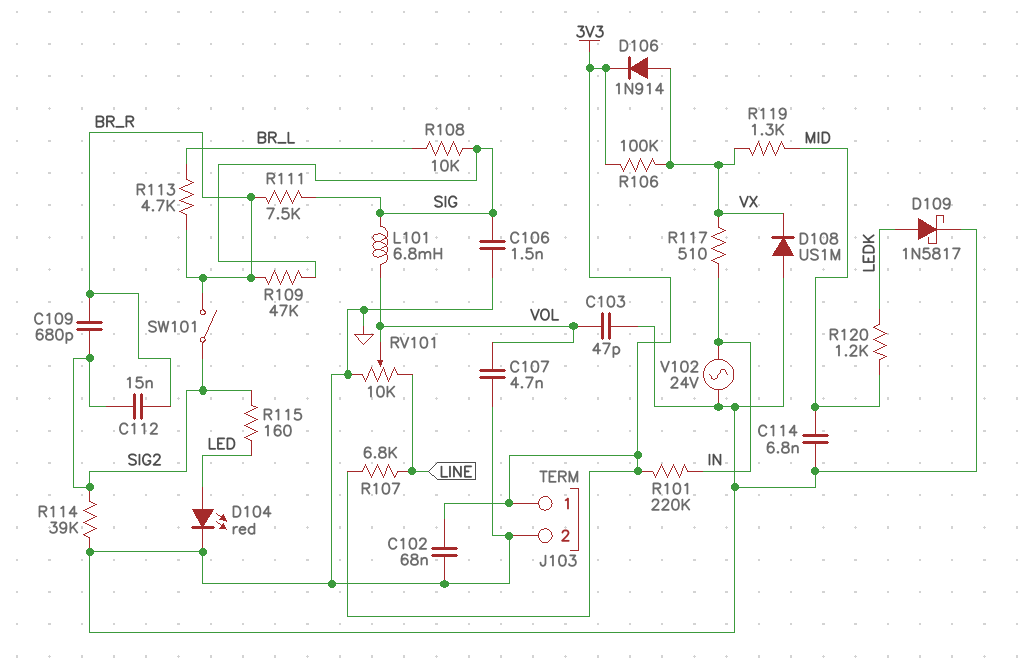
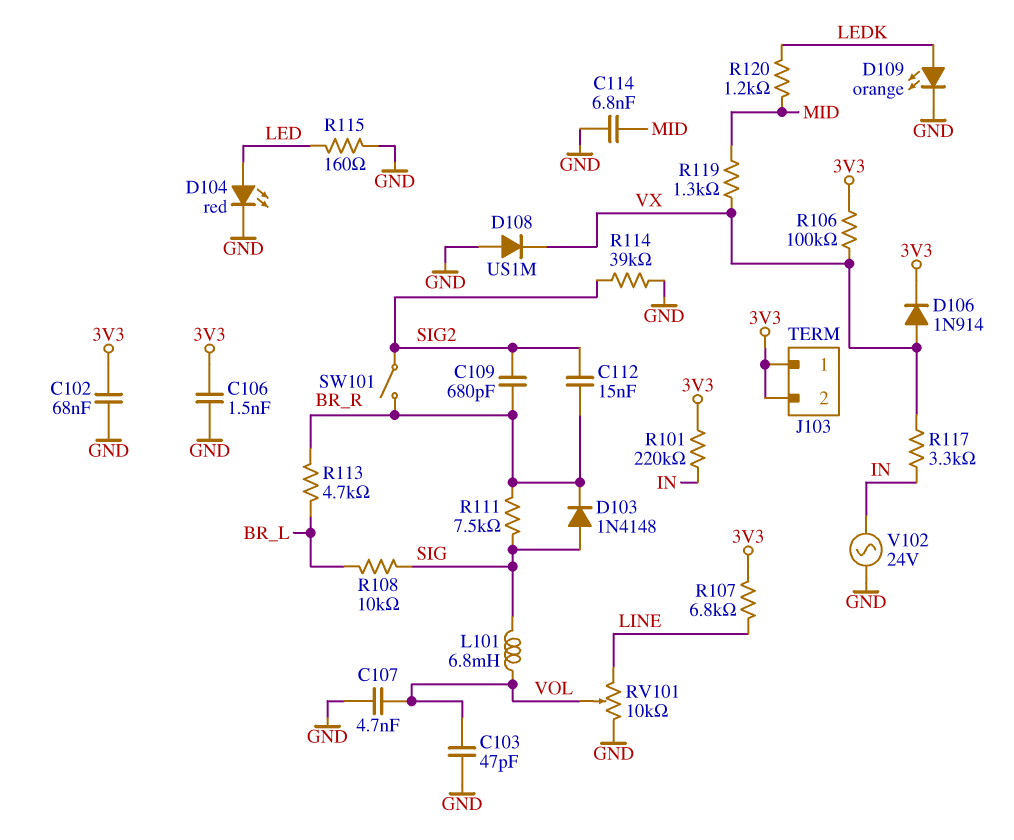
C106: 1.5nF (GND, SIG) -> 1.5nF (3V3, GND)
D103: none -> diode 1N4148 (A SIG, K BR_R)
D109: schottky 1N5817 (A LEDK, K GND) -> LED orange (A LEDK, K GND)
J103 pin 2: GND -> 3V3
R109: 47k (BR_R, SIG) -> none
R115: 160 (LED, SIG2) -> 160 (GND, LED)
R117: 510 (IN, VX) -> 3.3k (IN, VX)

